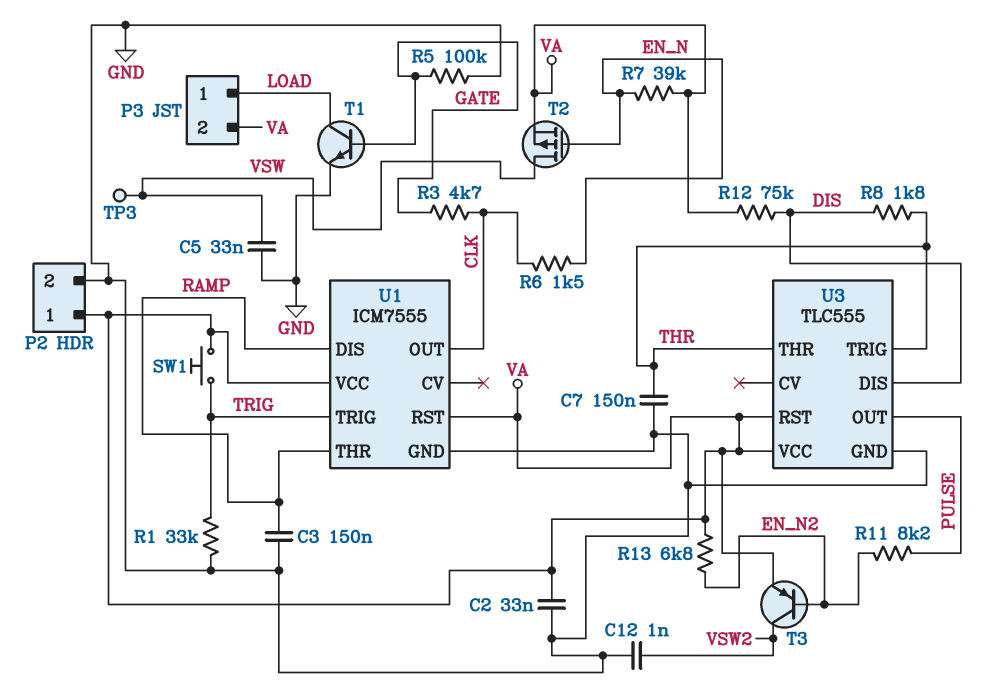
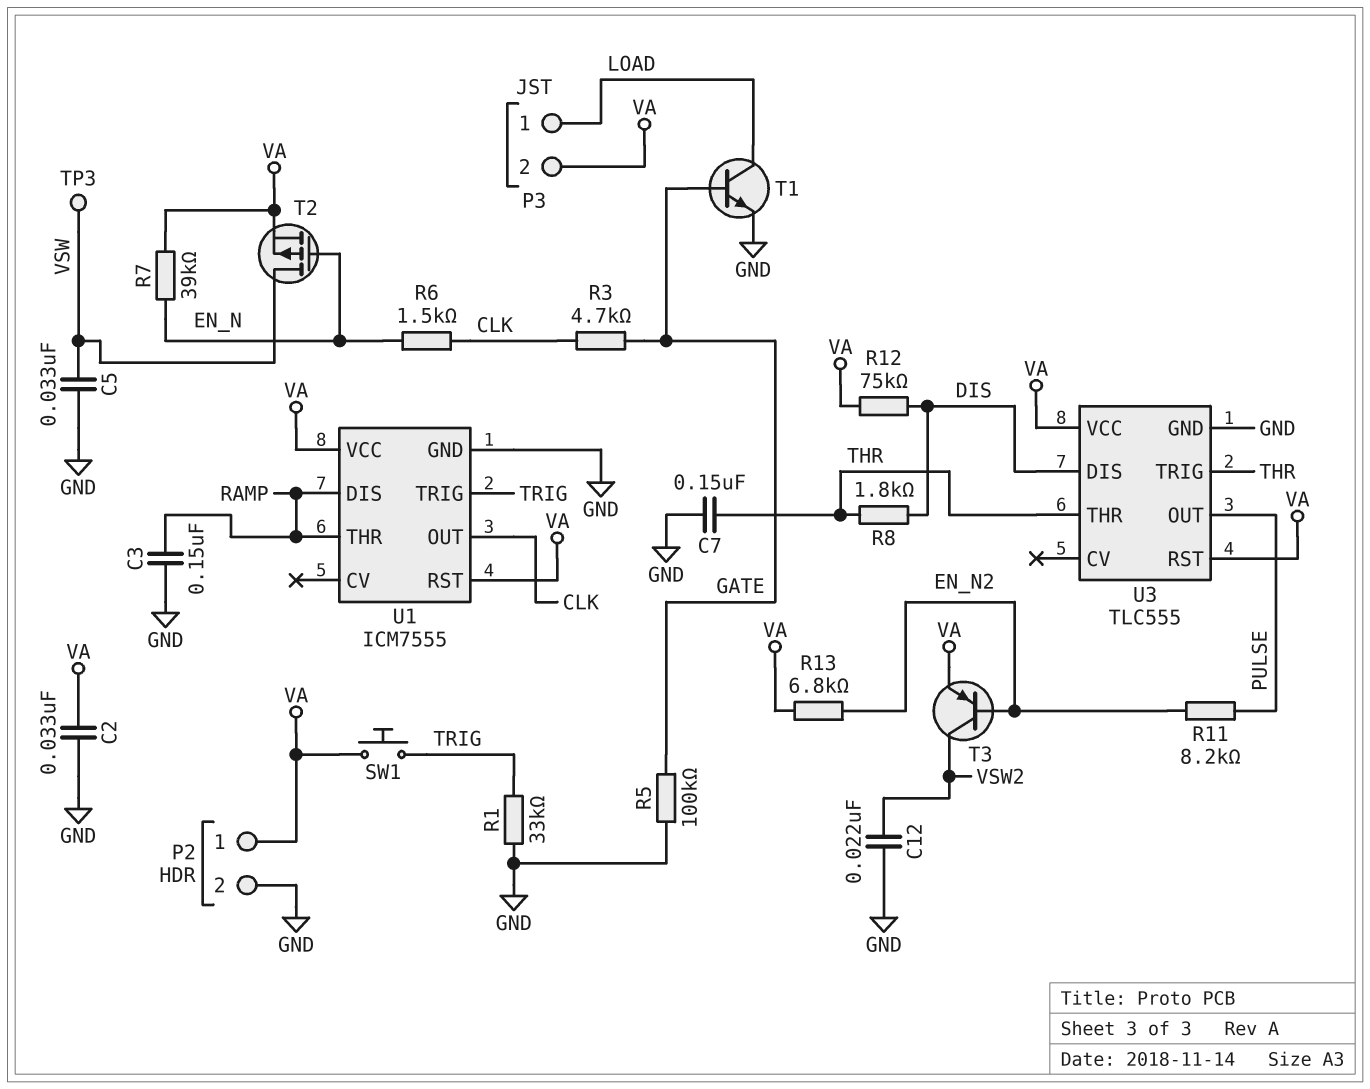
C12: 1nF (GND, VSW2) -> 22nF (GND, VSW2)

